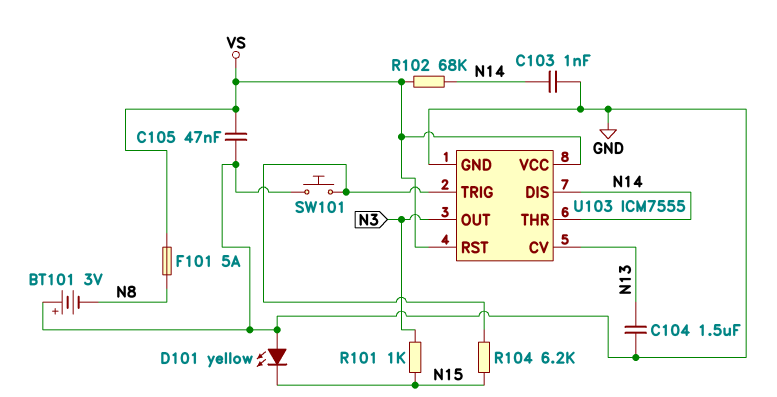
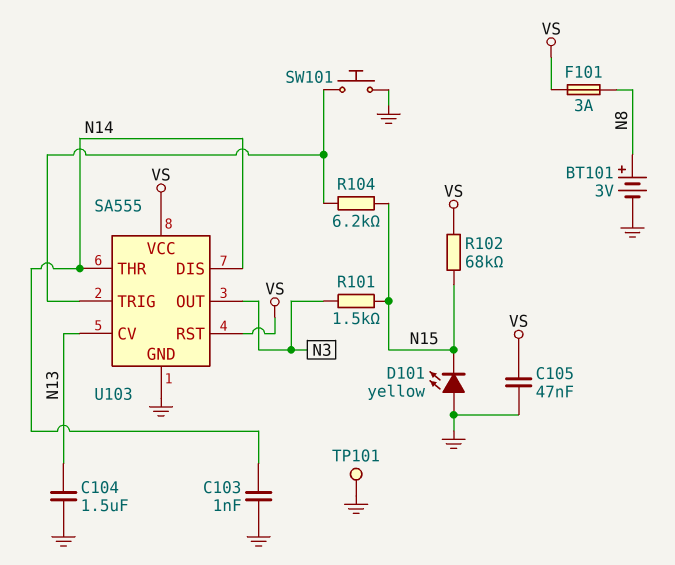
BT101: 3V (plus GND, minus N8) -> 3V (plus N8, minus GND)
F101: 5A (N8, VS) -> 3A (N8, VS)
R101: 1k (N3, N15) -> 1.5k (N3, N15)
R102: 68k (N14, VS) -> 68k (N15, VS)
TP101: none -> test point (GND)
U103: ICM7555 -> SA555

